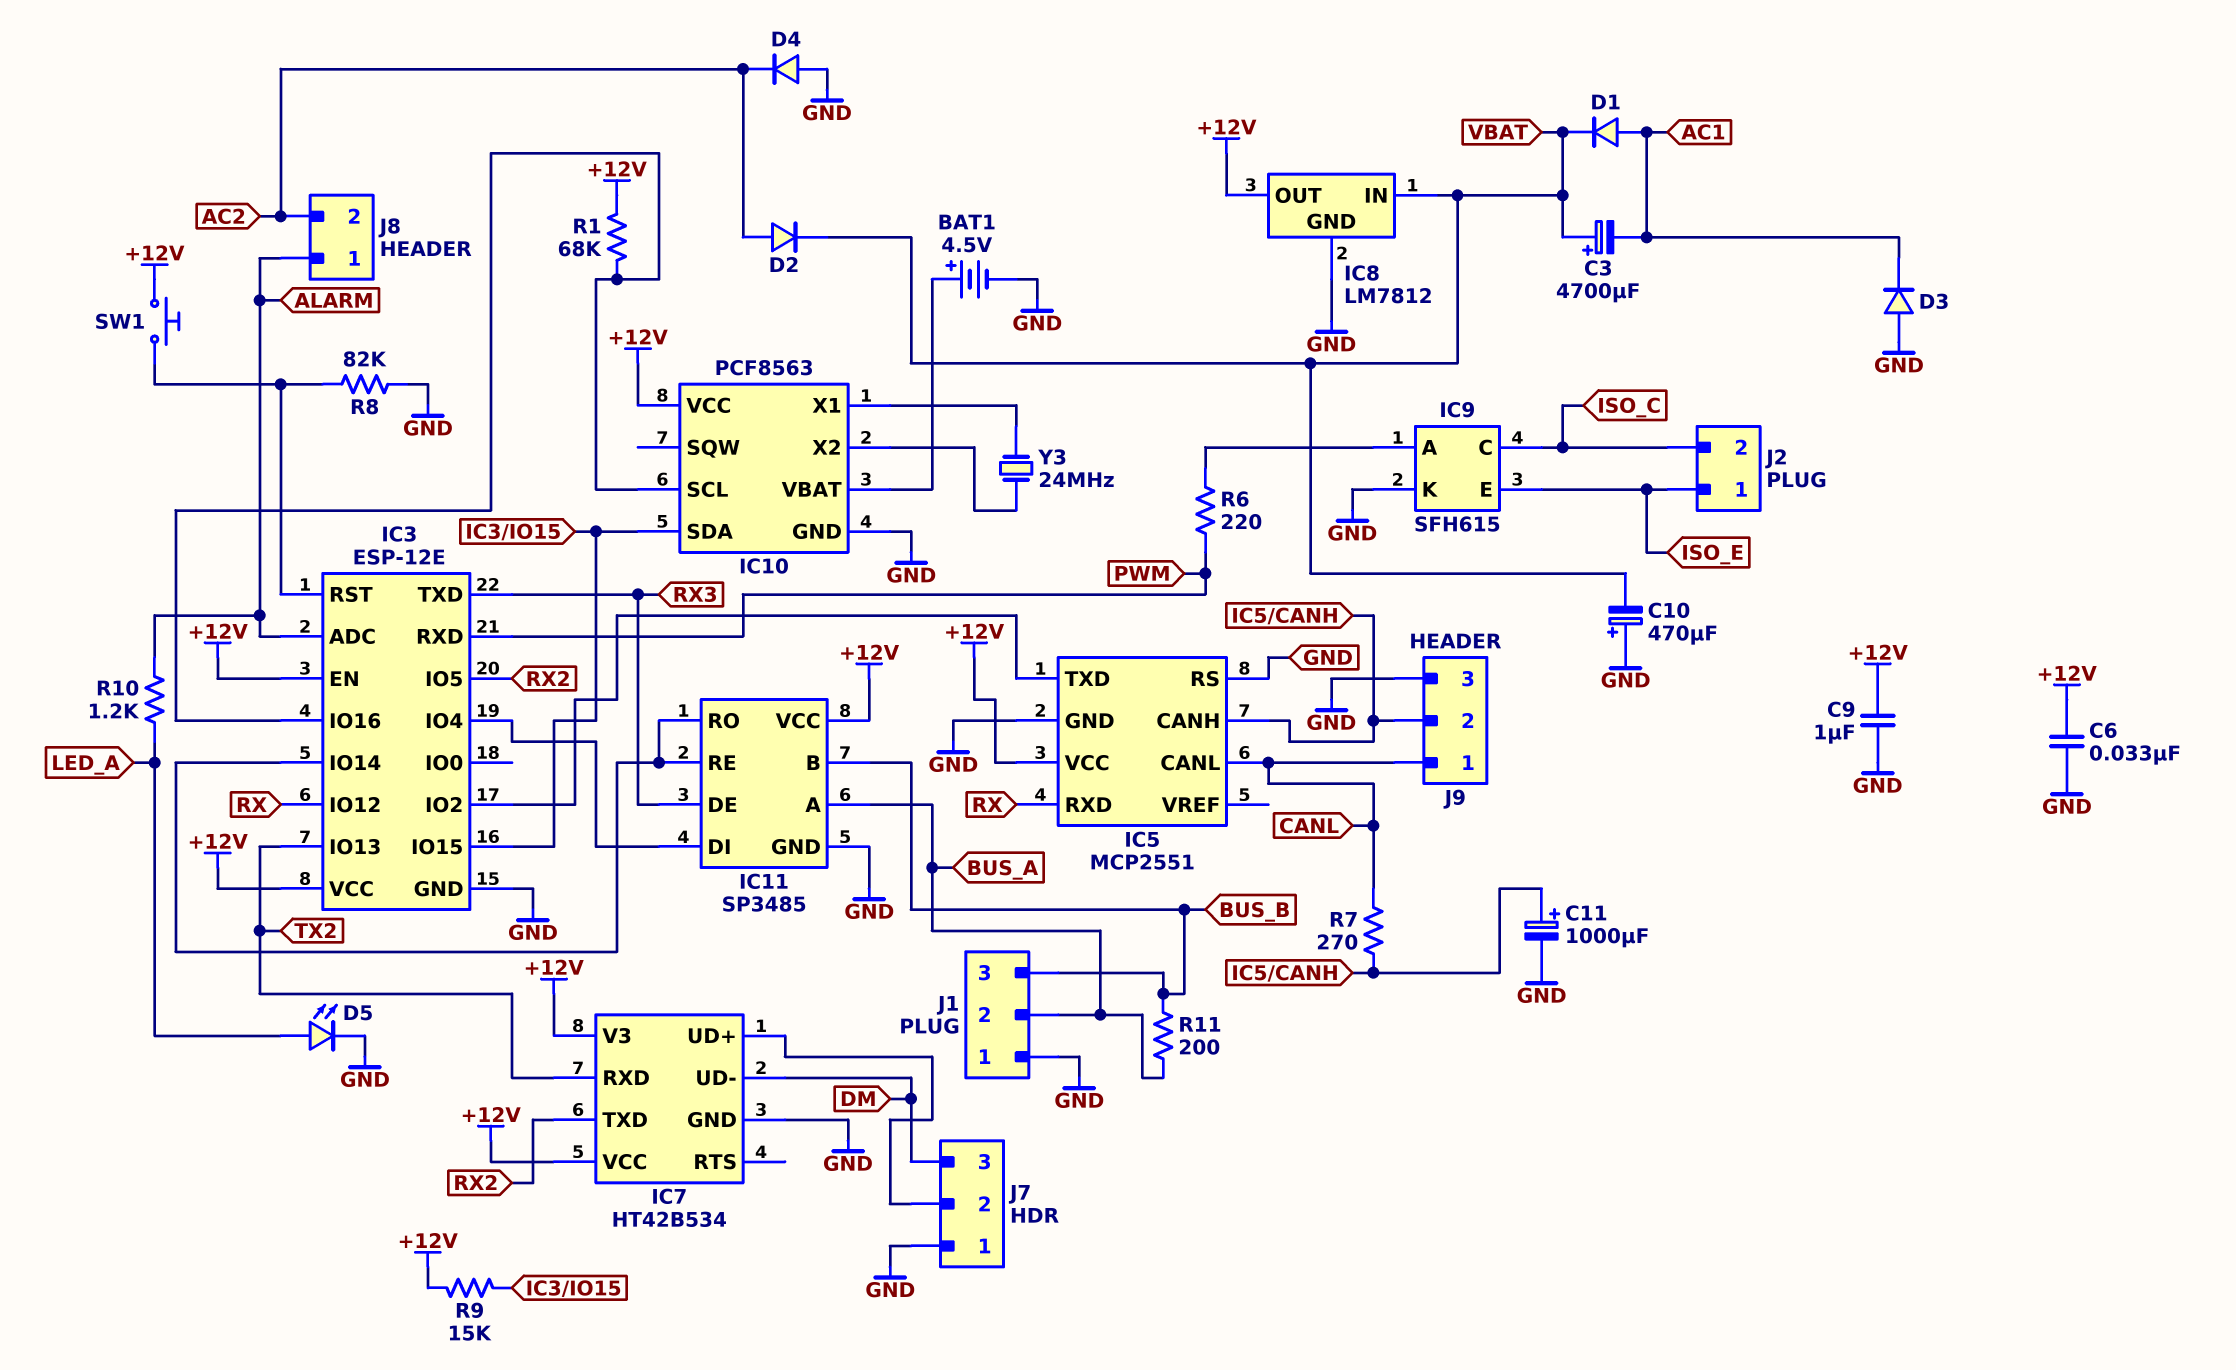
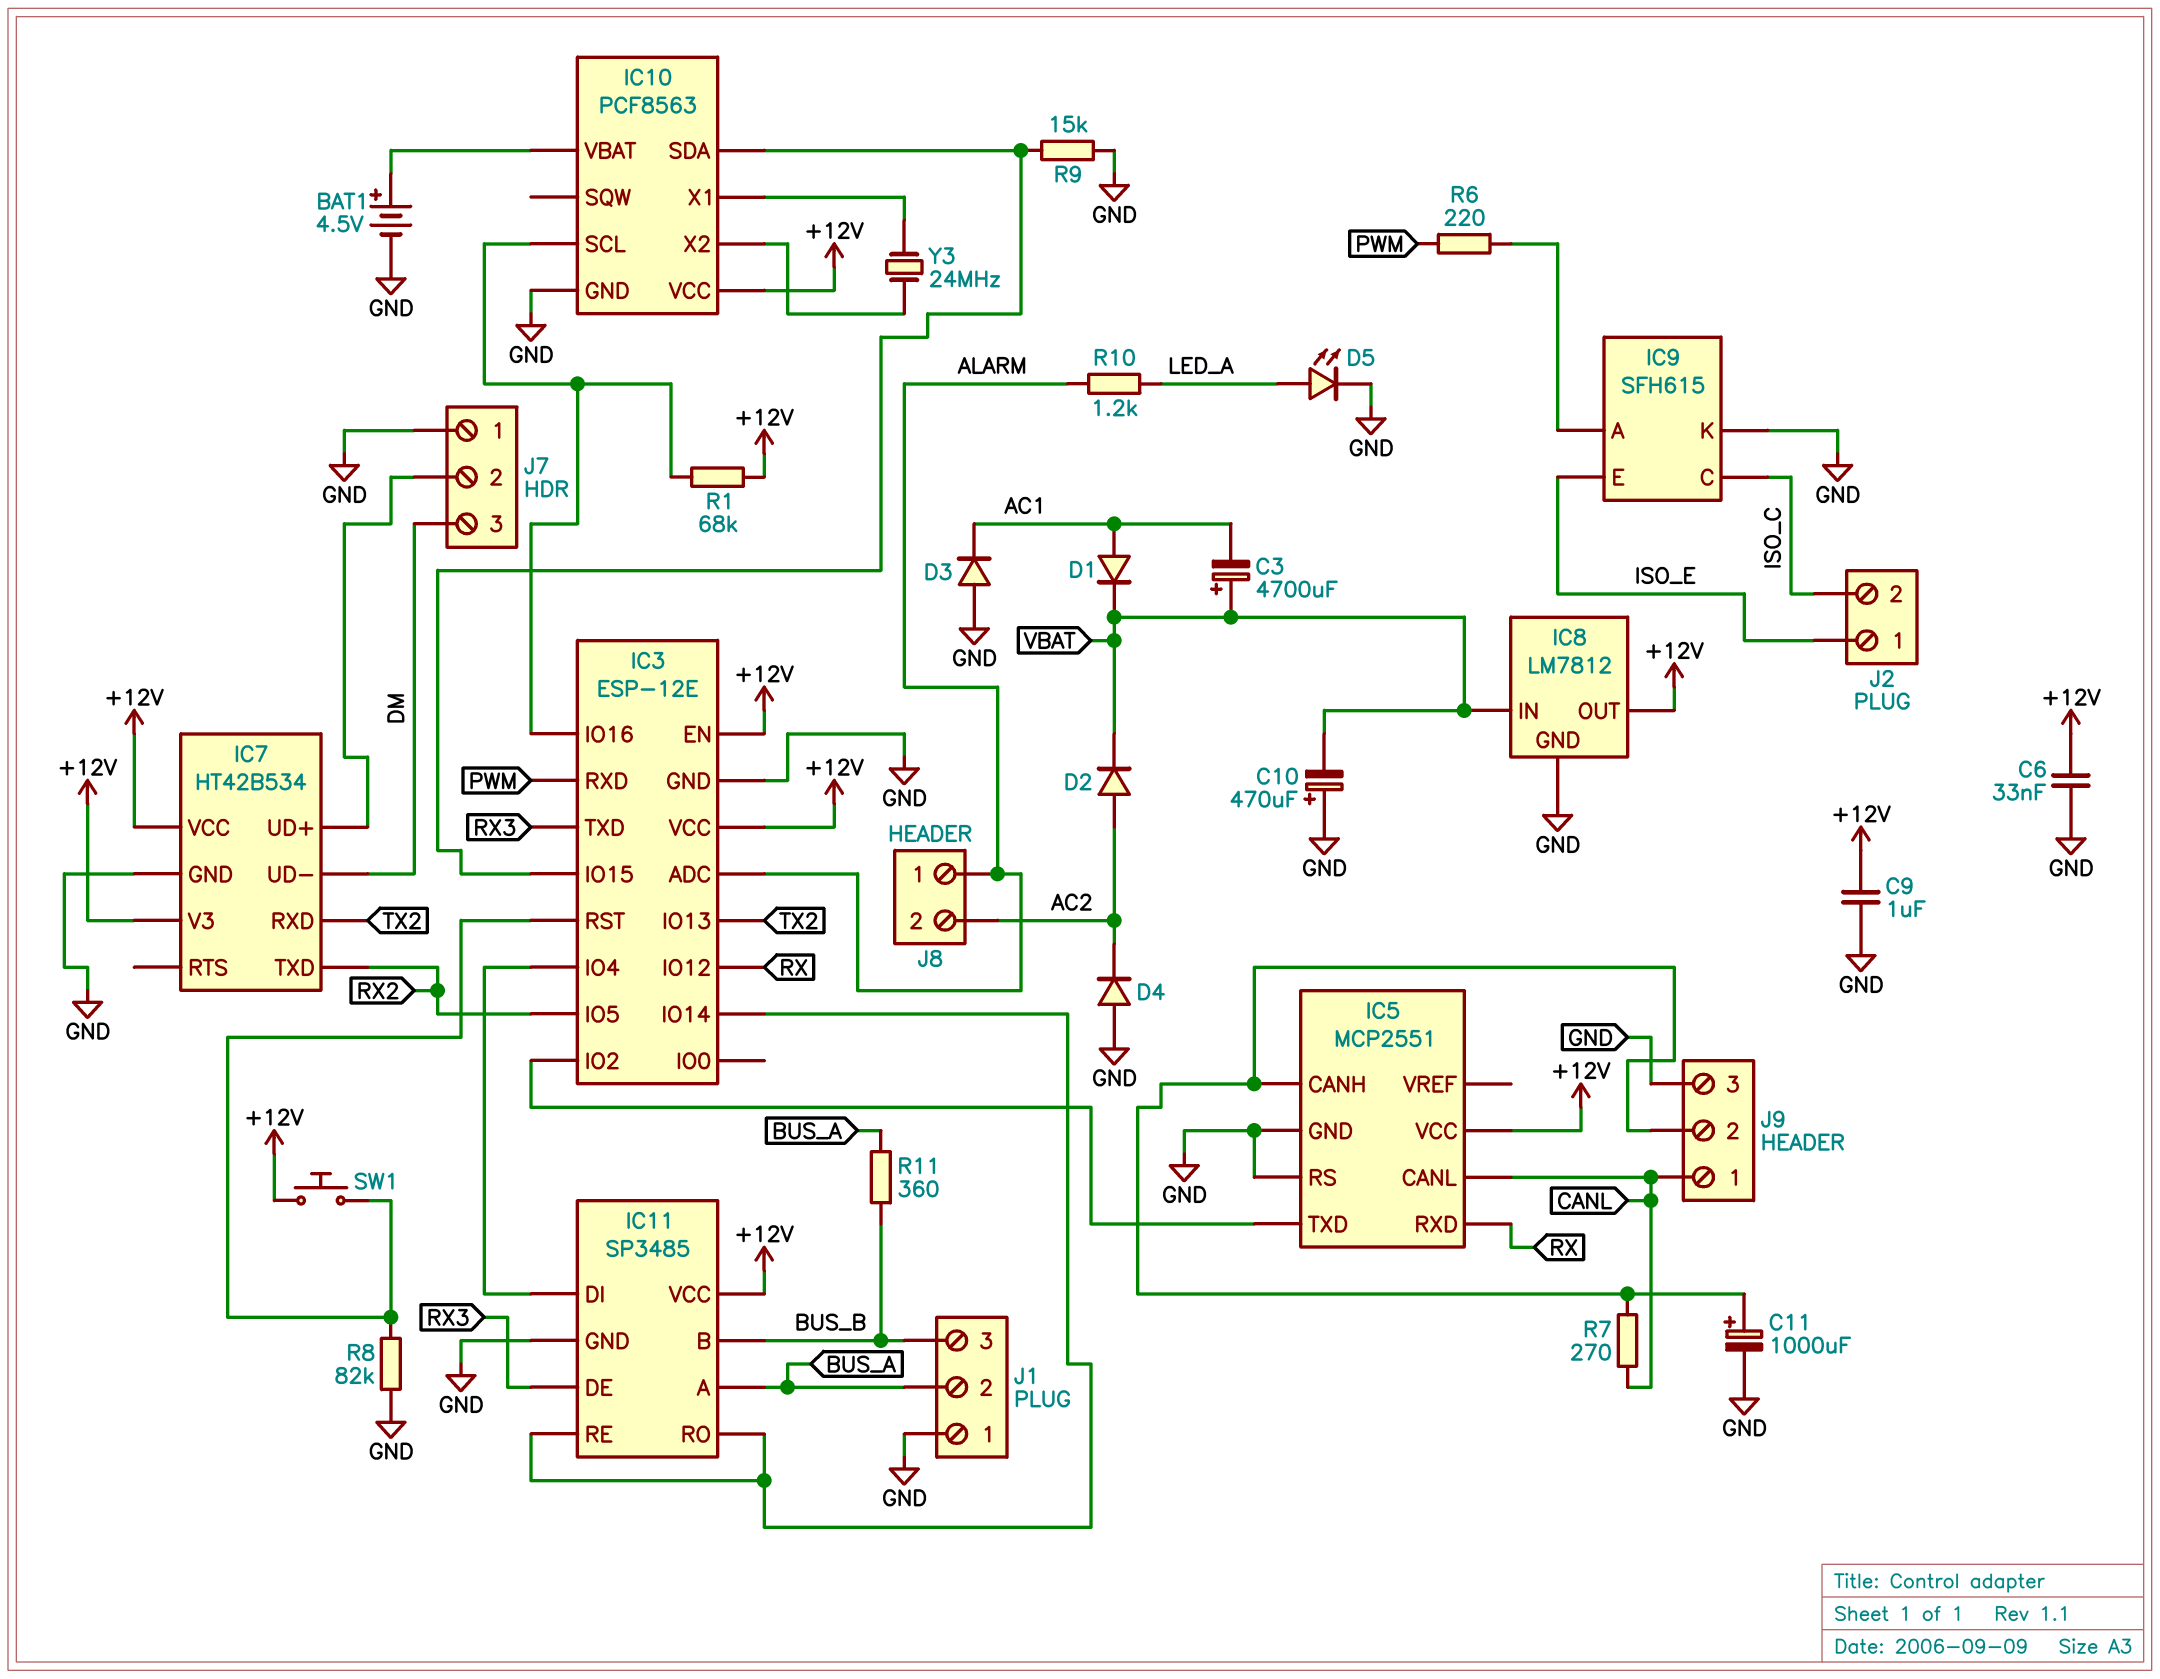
R9: 15k (+12V, IC3/IO15) -> 15k (GND, IC3/IO15)
R11: 200 (BUS_A, BUS_B) -> 360 (BUS_A, BUS_B)

